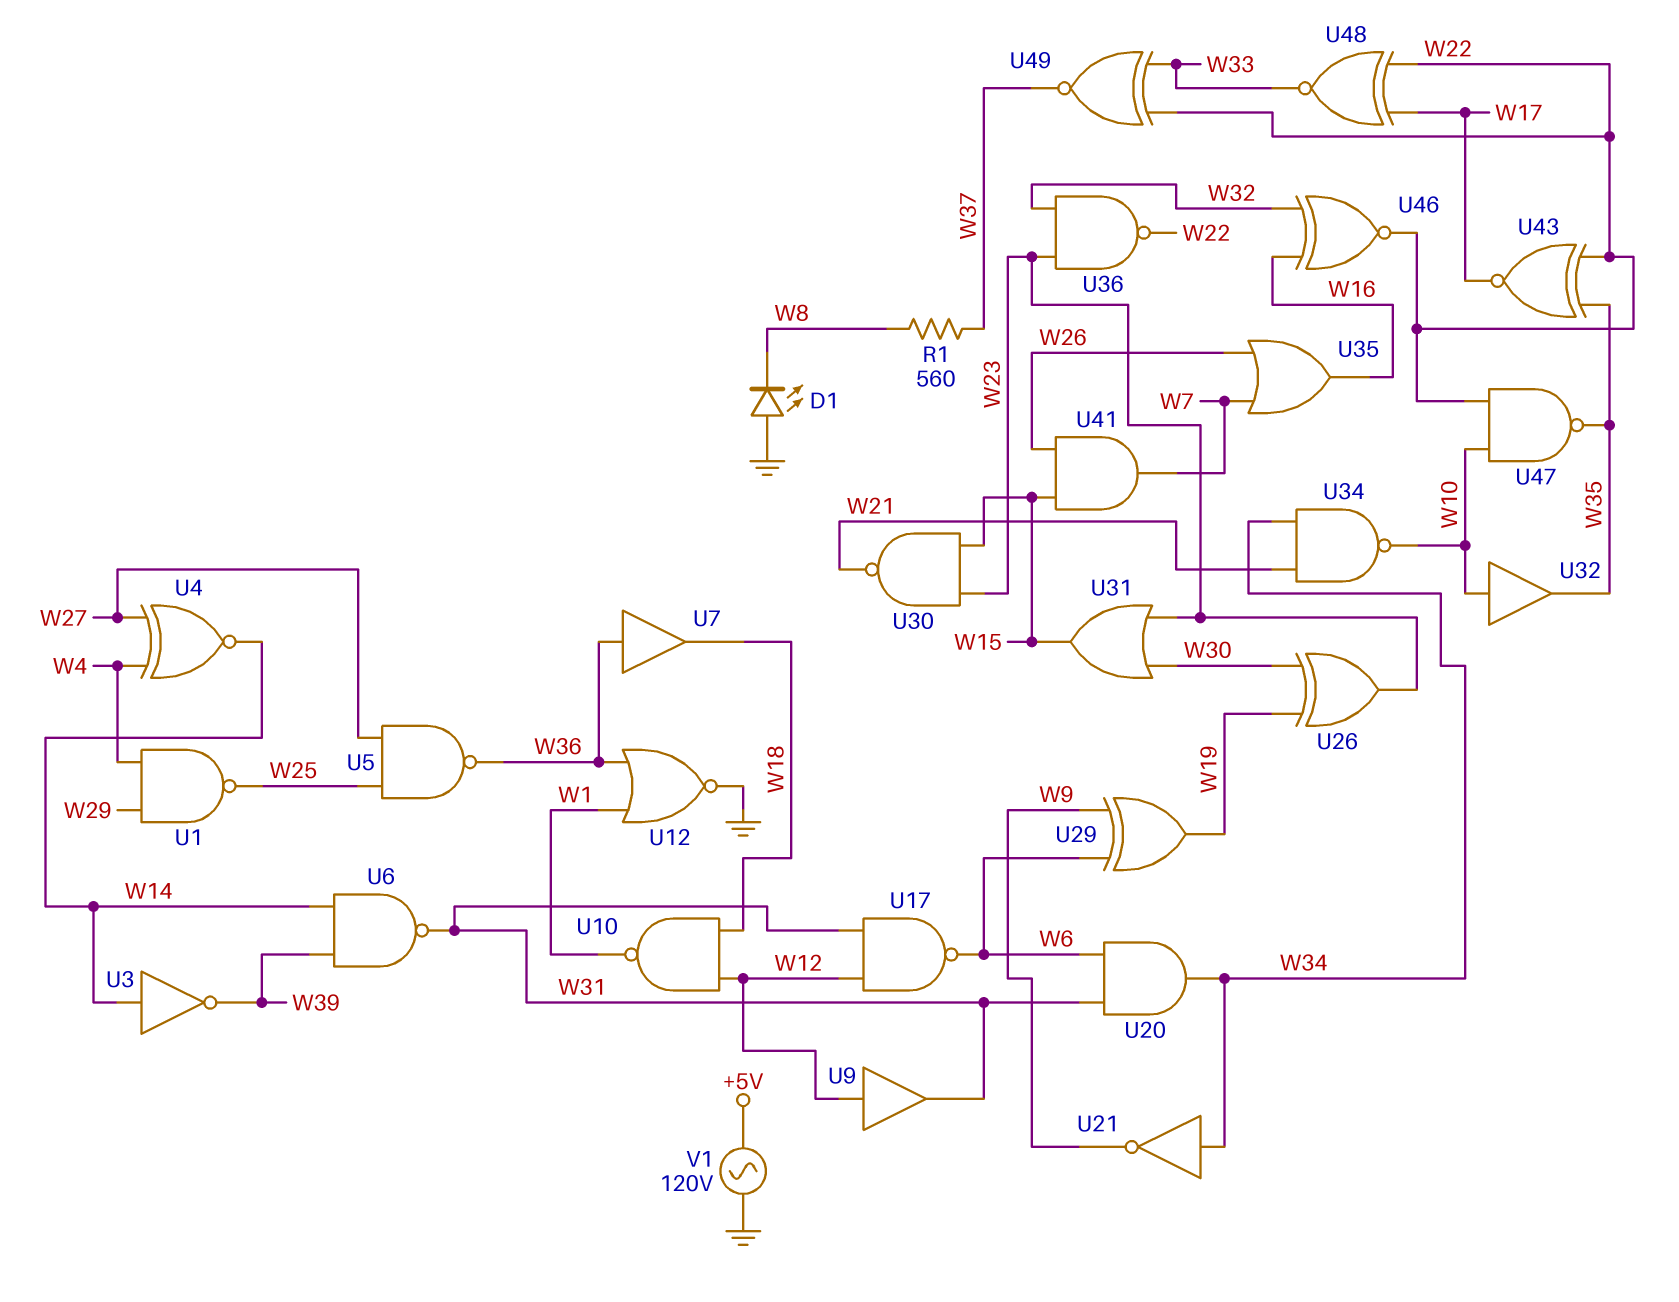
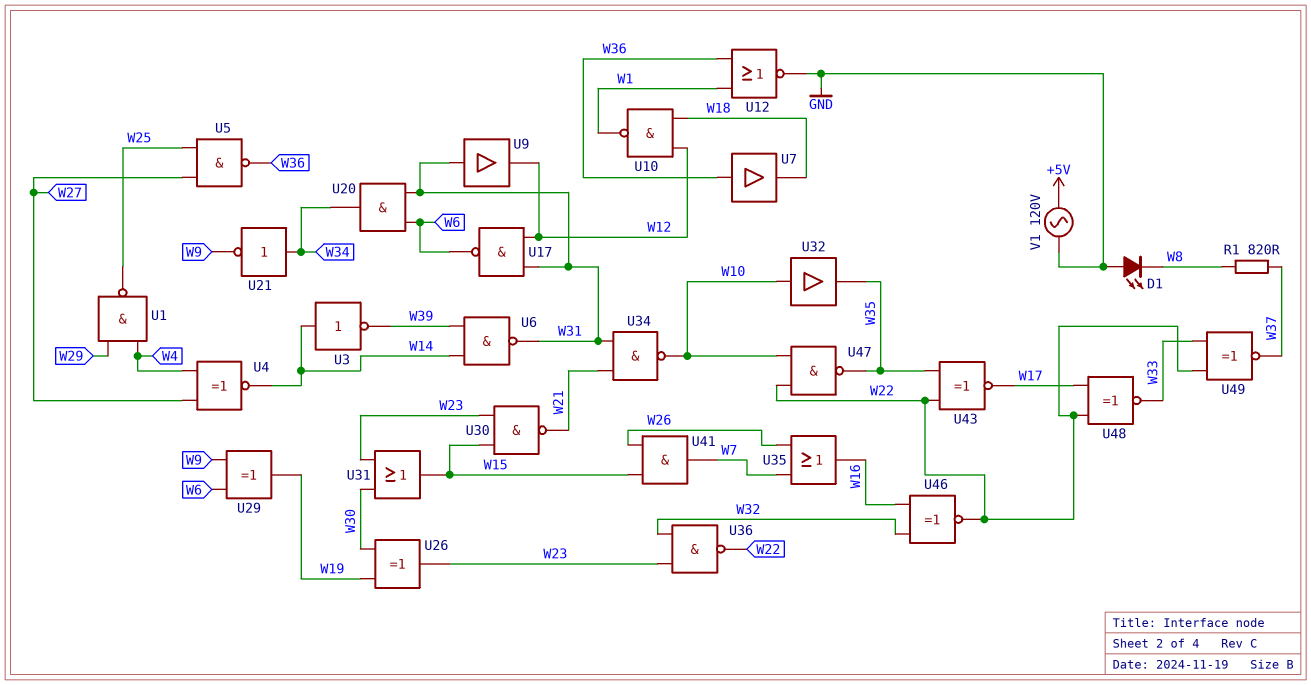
R1: 560 (W8, W37) -> 820 (W8, W37)
U9: buffer (in W12, out W31) -> buffer (in W31, out W12)
U34: NAND (in W21, in W34, out W10) -> NAND (in W21, in W31, out W10)

